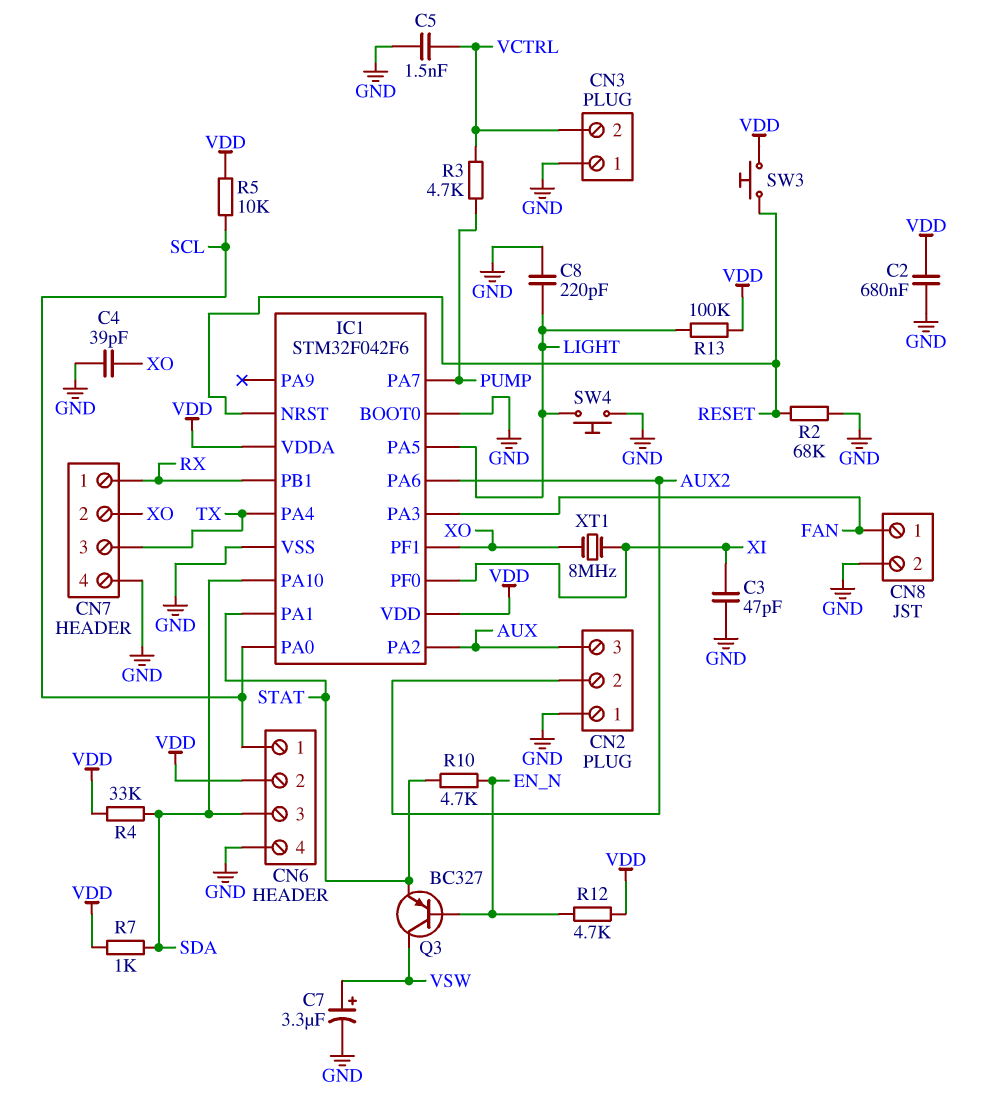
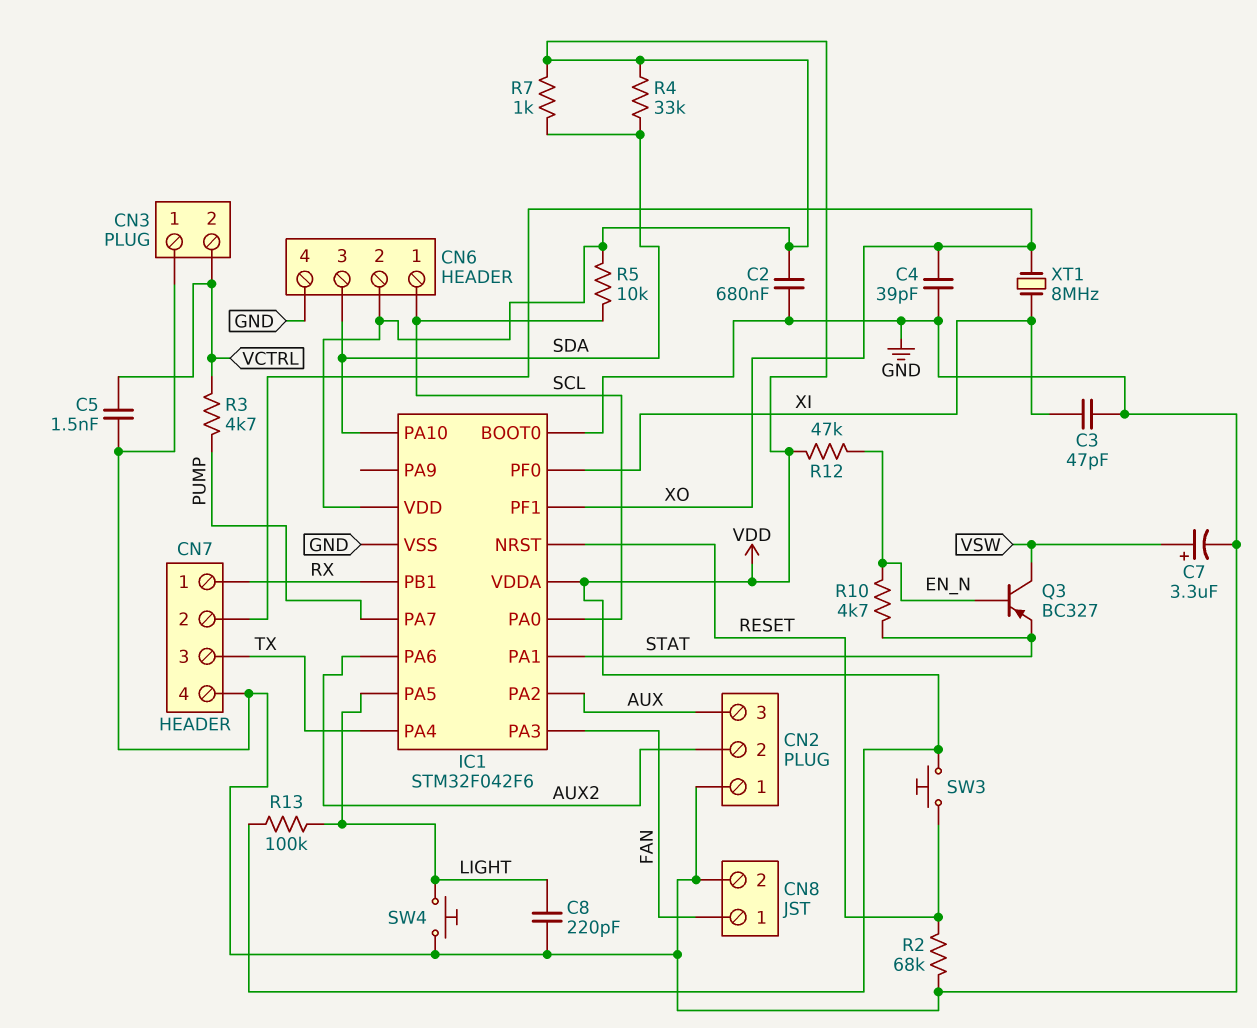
R12: 4.7k (EN_N, VDD) -> 47k (EN_N, VDD)

